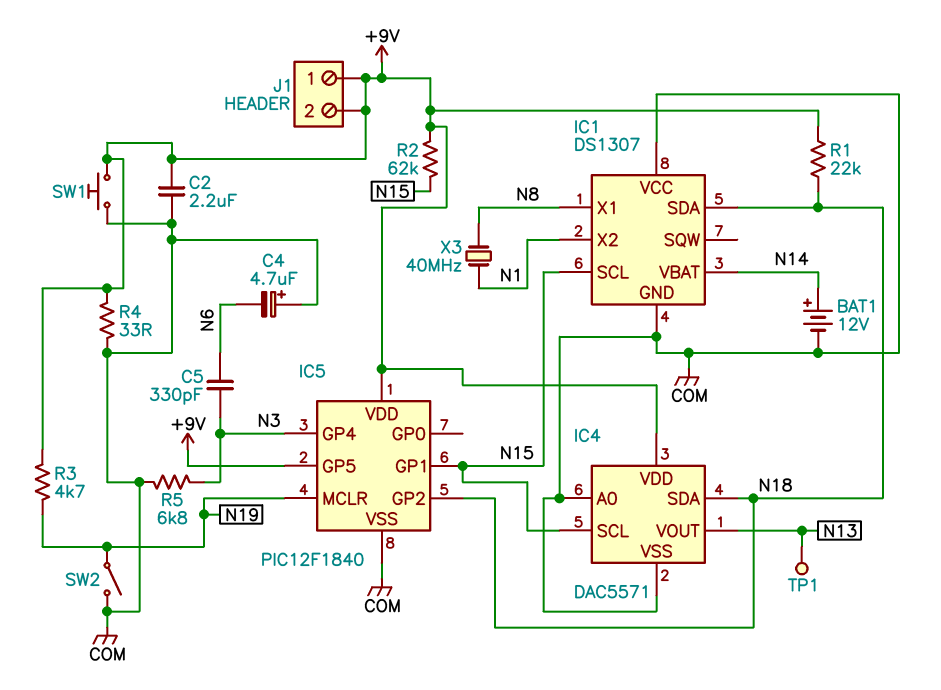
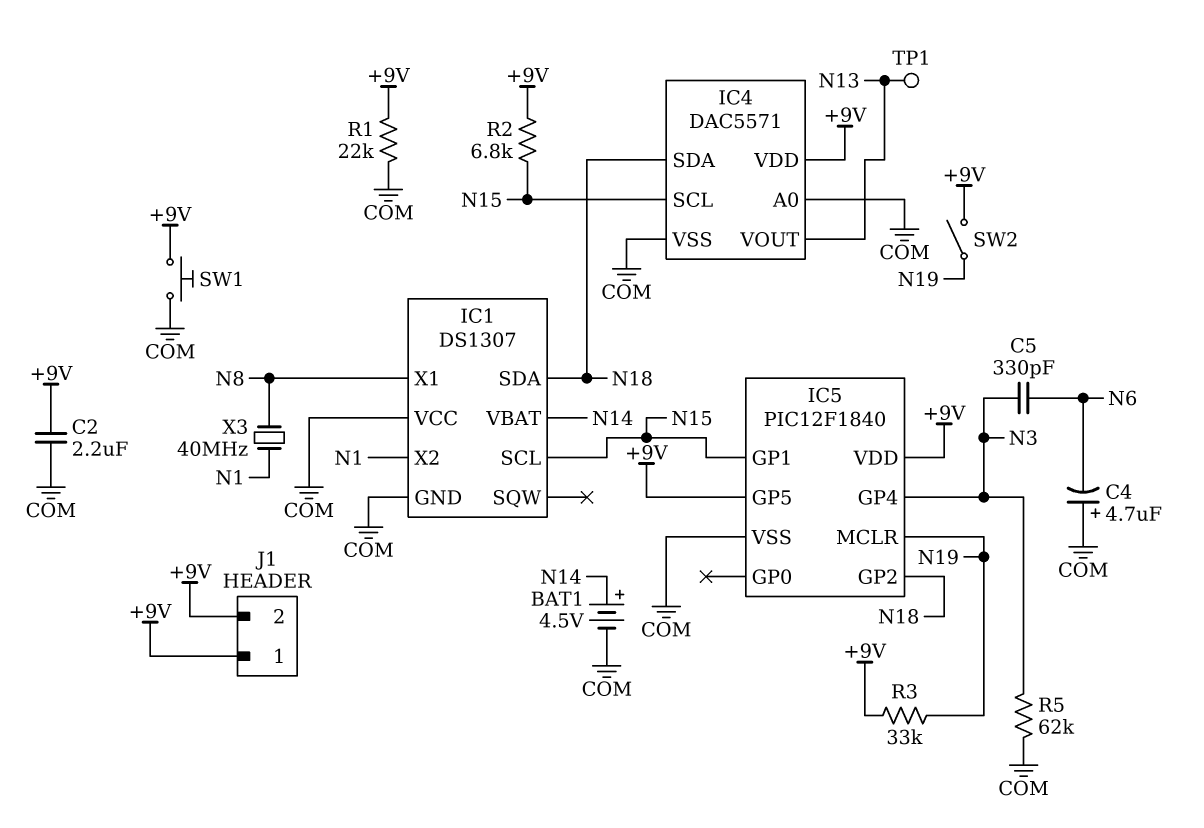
BAT1: 12V (plus N14, minus COM) -> 4.5V (plus N14, minus COM)
R1: 22k (+9V, N18) -> 22k (+9V, COM)
R2: 62k (+9V, N15) -> 6.8k (+9V, N15)
R3: 4.7k (+9V, N19) -> 33k (+9V, N19)
R4: 33 (+9V, COM) -> none
R5: 6.8k (COM, N3) -> 62k (COM, N3)
SW2: switch (COM, N19) -> switch (+9V, N19)

